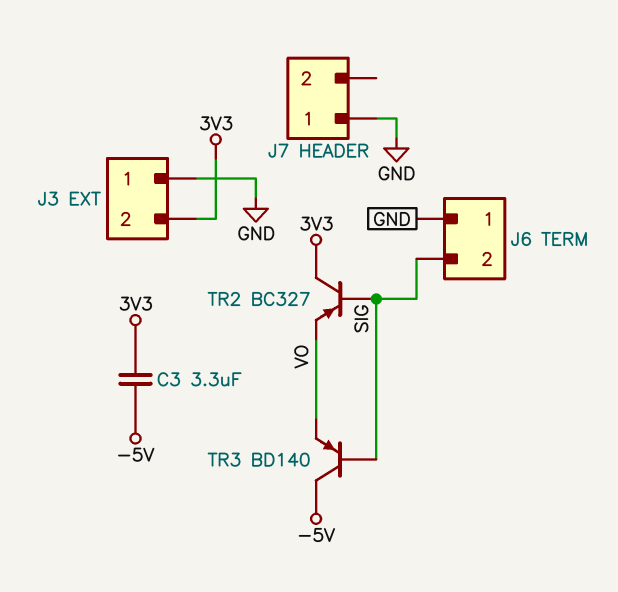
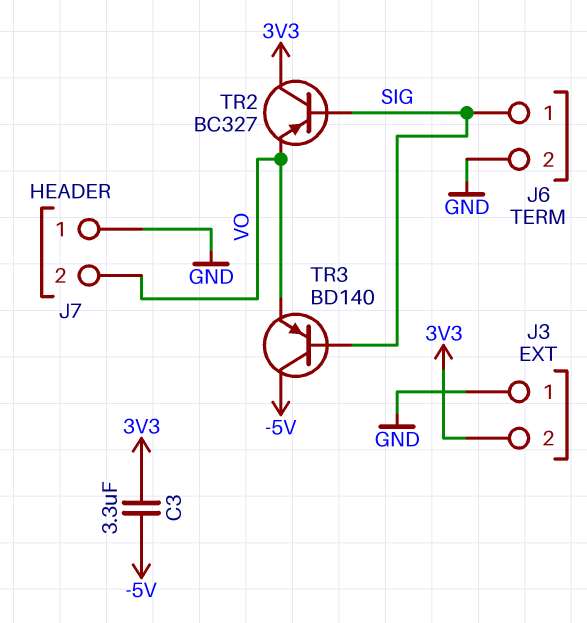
J6 pin 1: GND -> SIG
J6 pin 2: SIG -> GND
J7 pin 2: none -> VO

